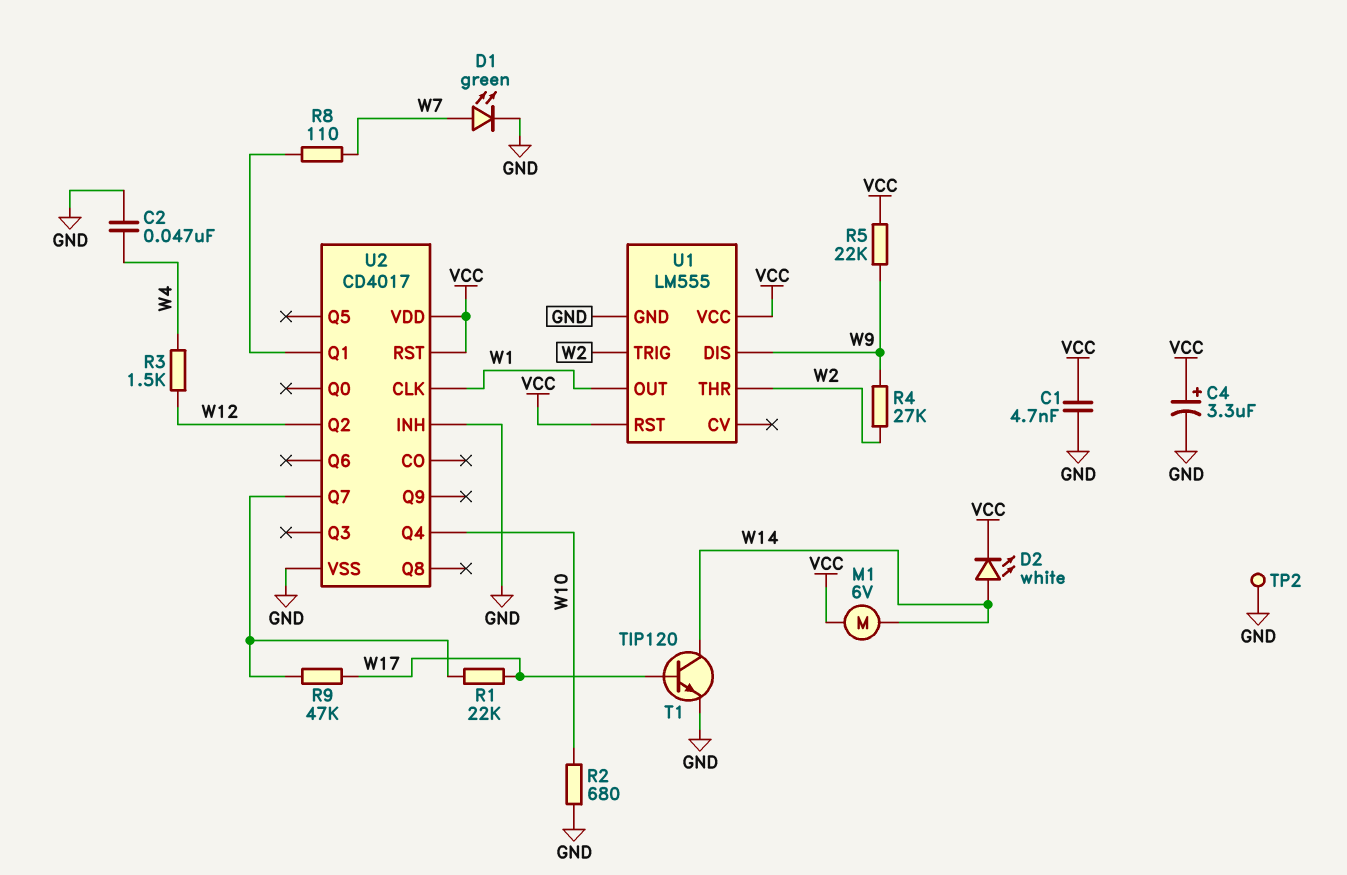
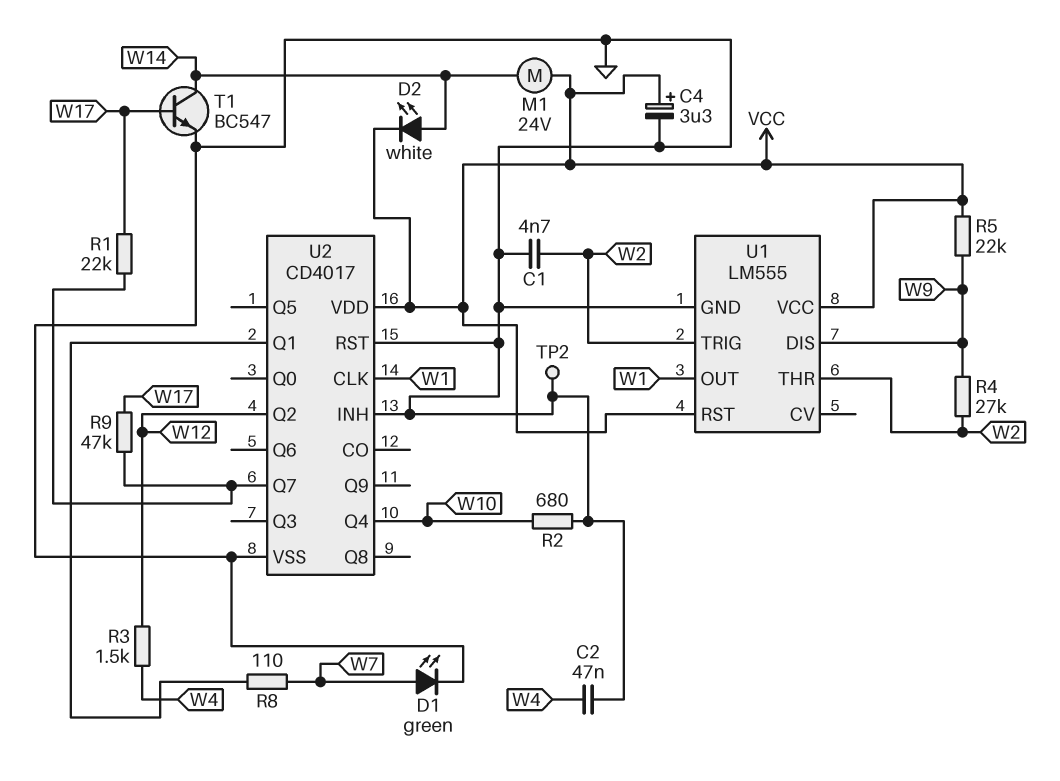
C1: 4.7nF (GND, VCC) -> 4.7nF (GND, W2)
M1: motor 6V (VCC, W14) -> motor 24V (VCC, W14)
T1: NPN TIP120 (B W17, C W14, E GND) -> NPN BC547 (B W17, C W14, E GND)
U2 pin RST: VCC -> GND

